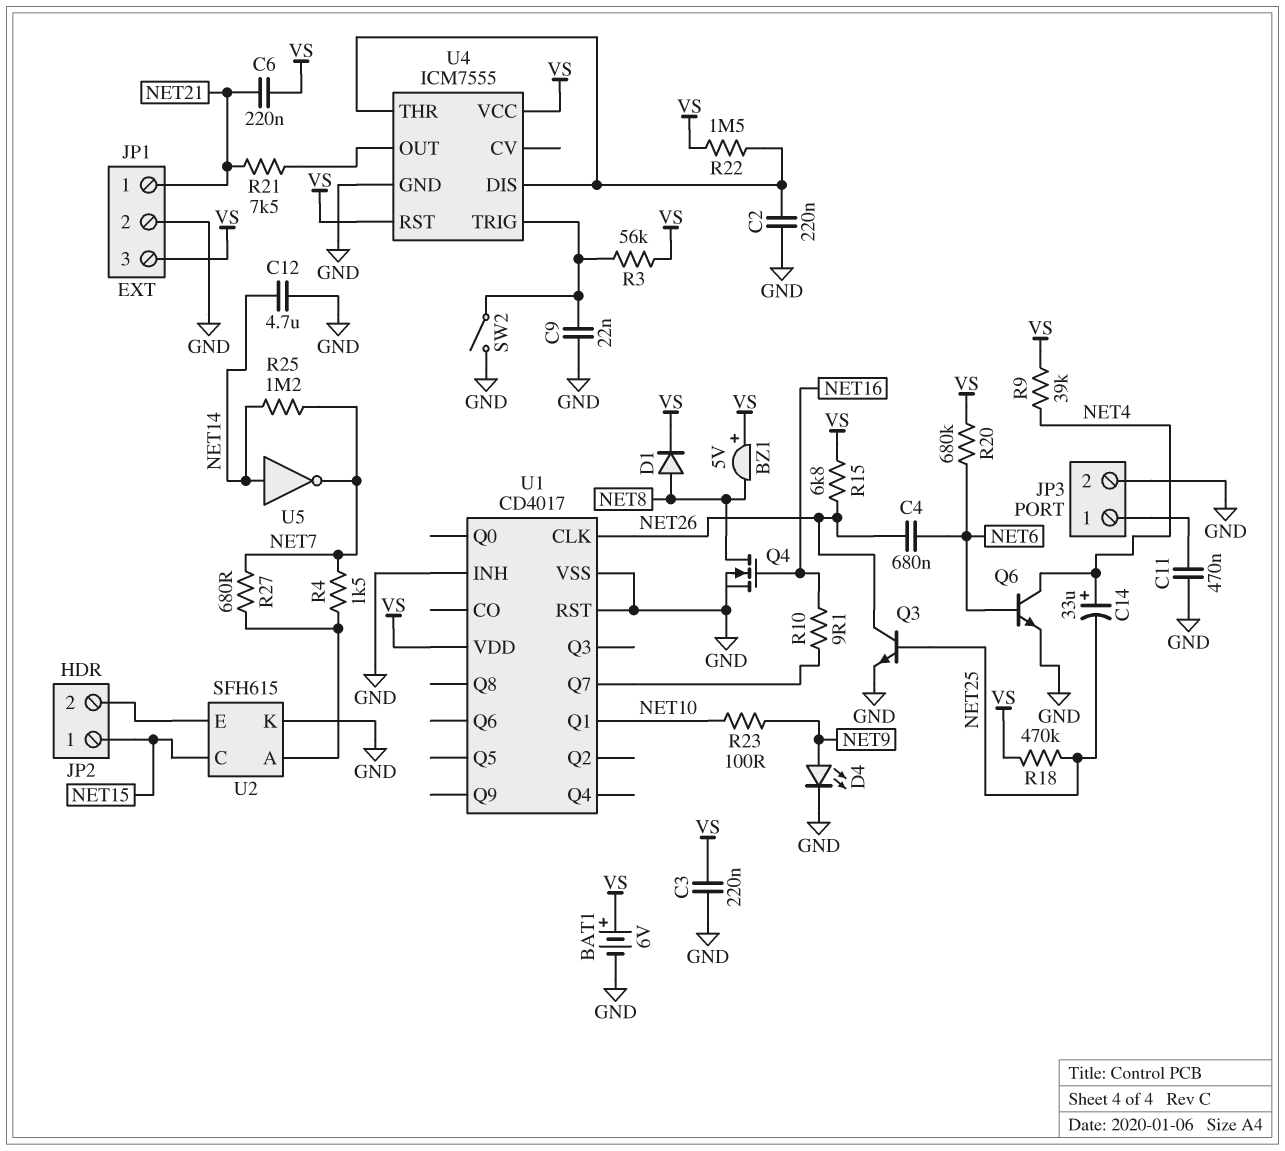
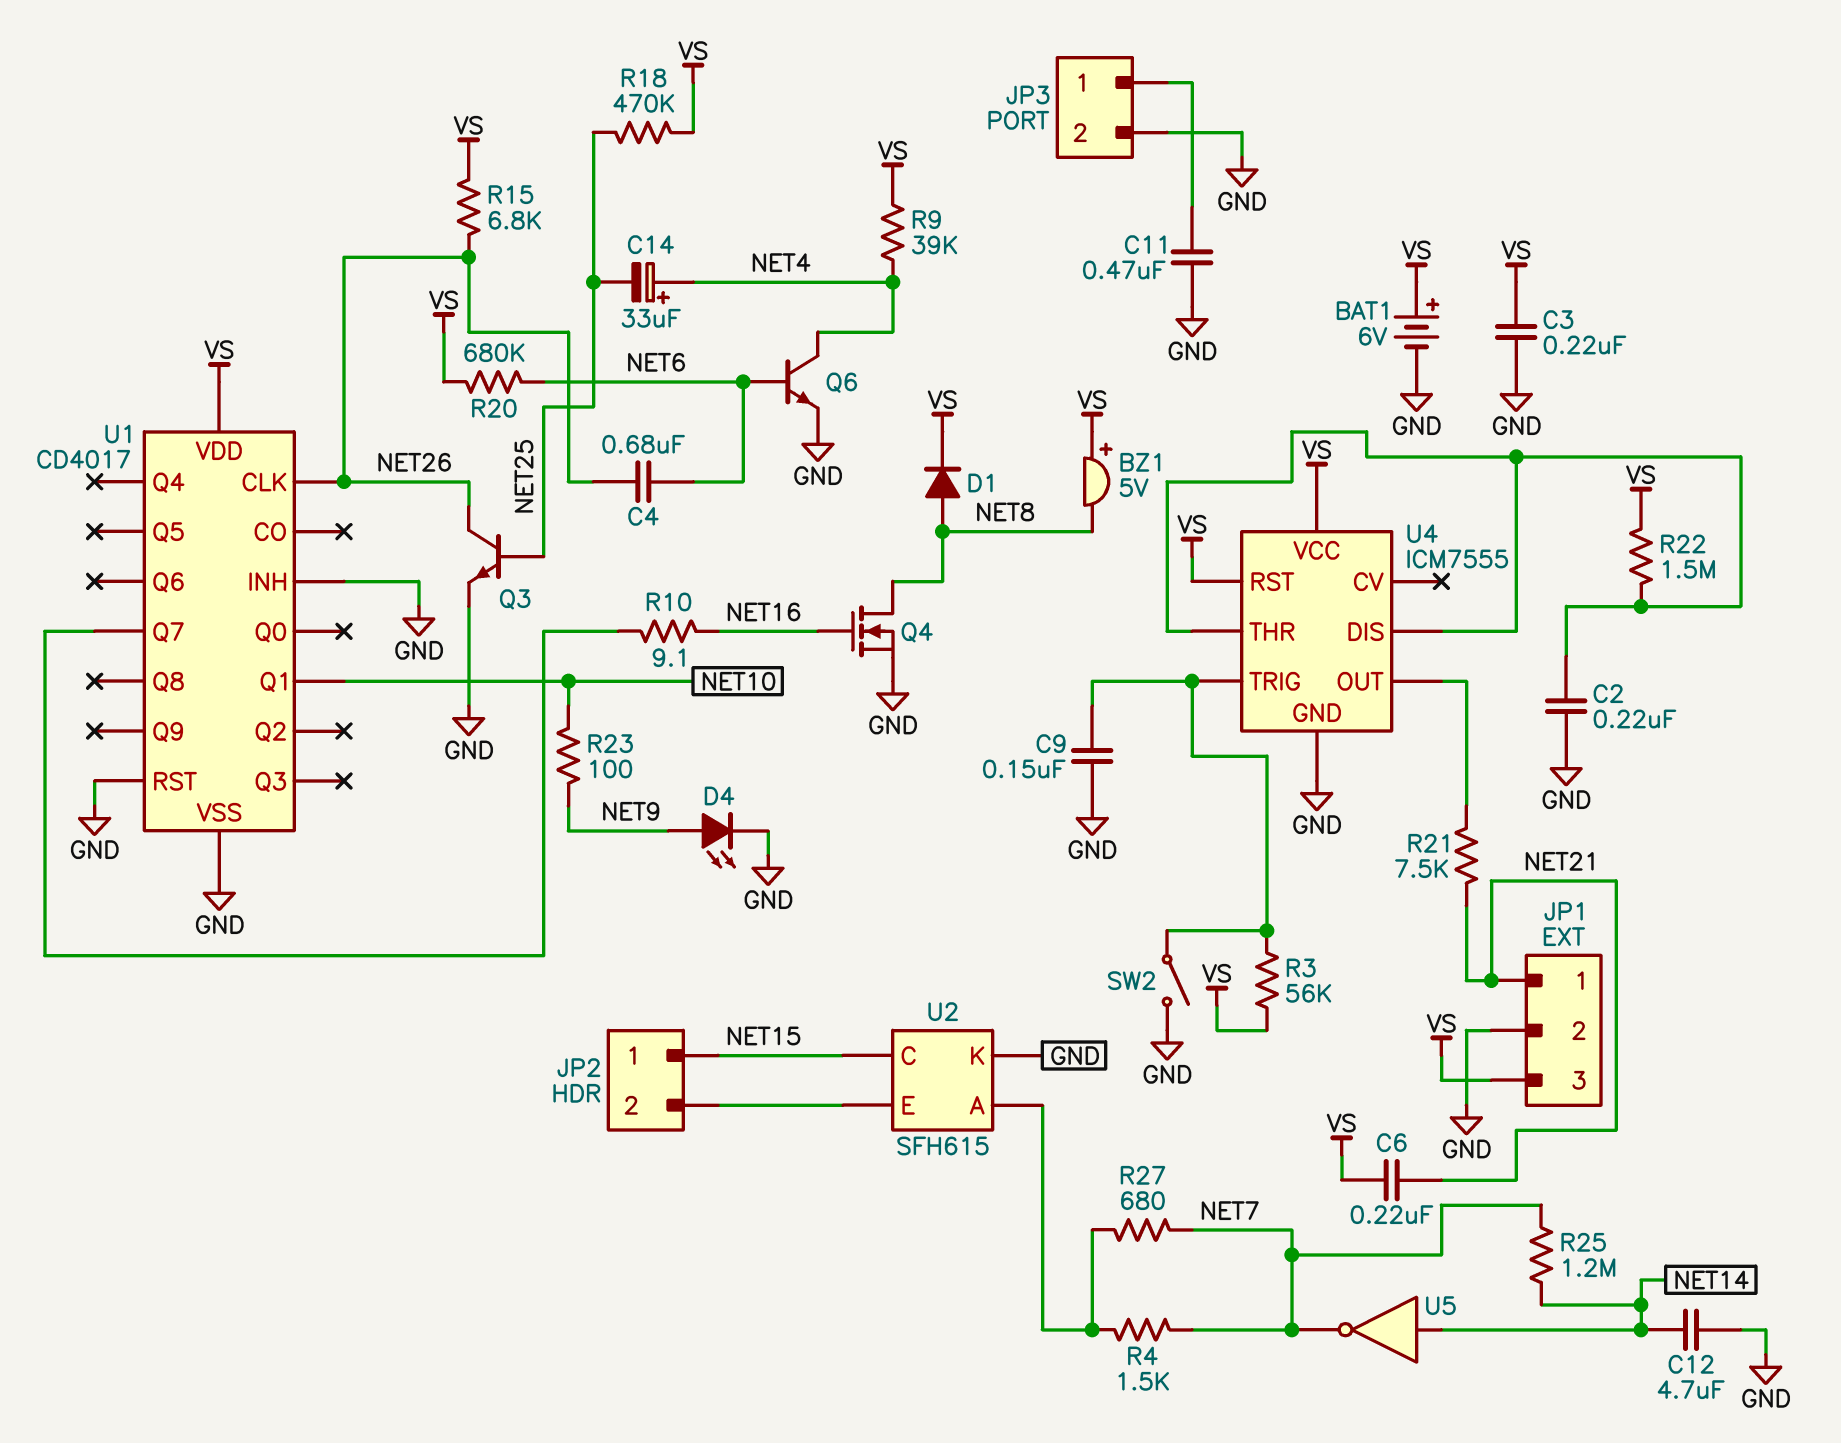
C9: 22nF (GND, U4/TRIG) -> 150nF (GND, U4/TRIG)

